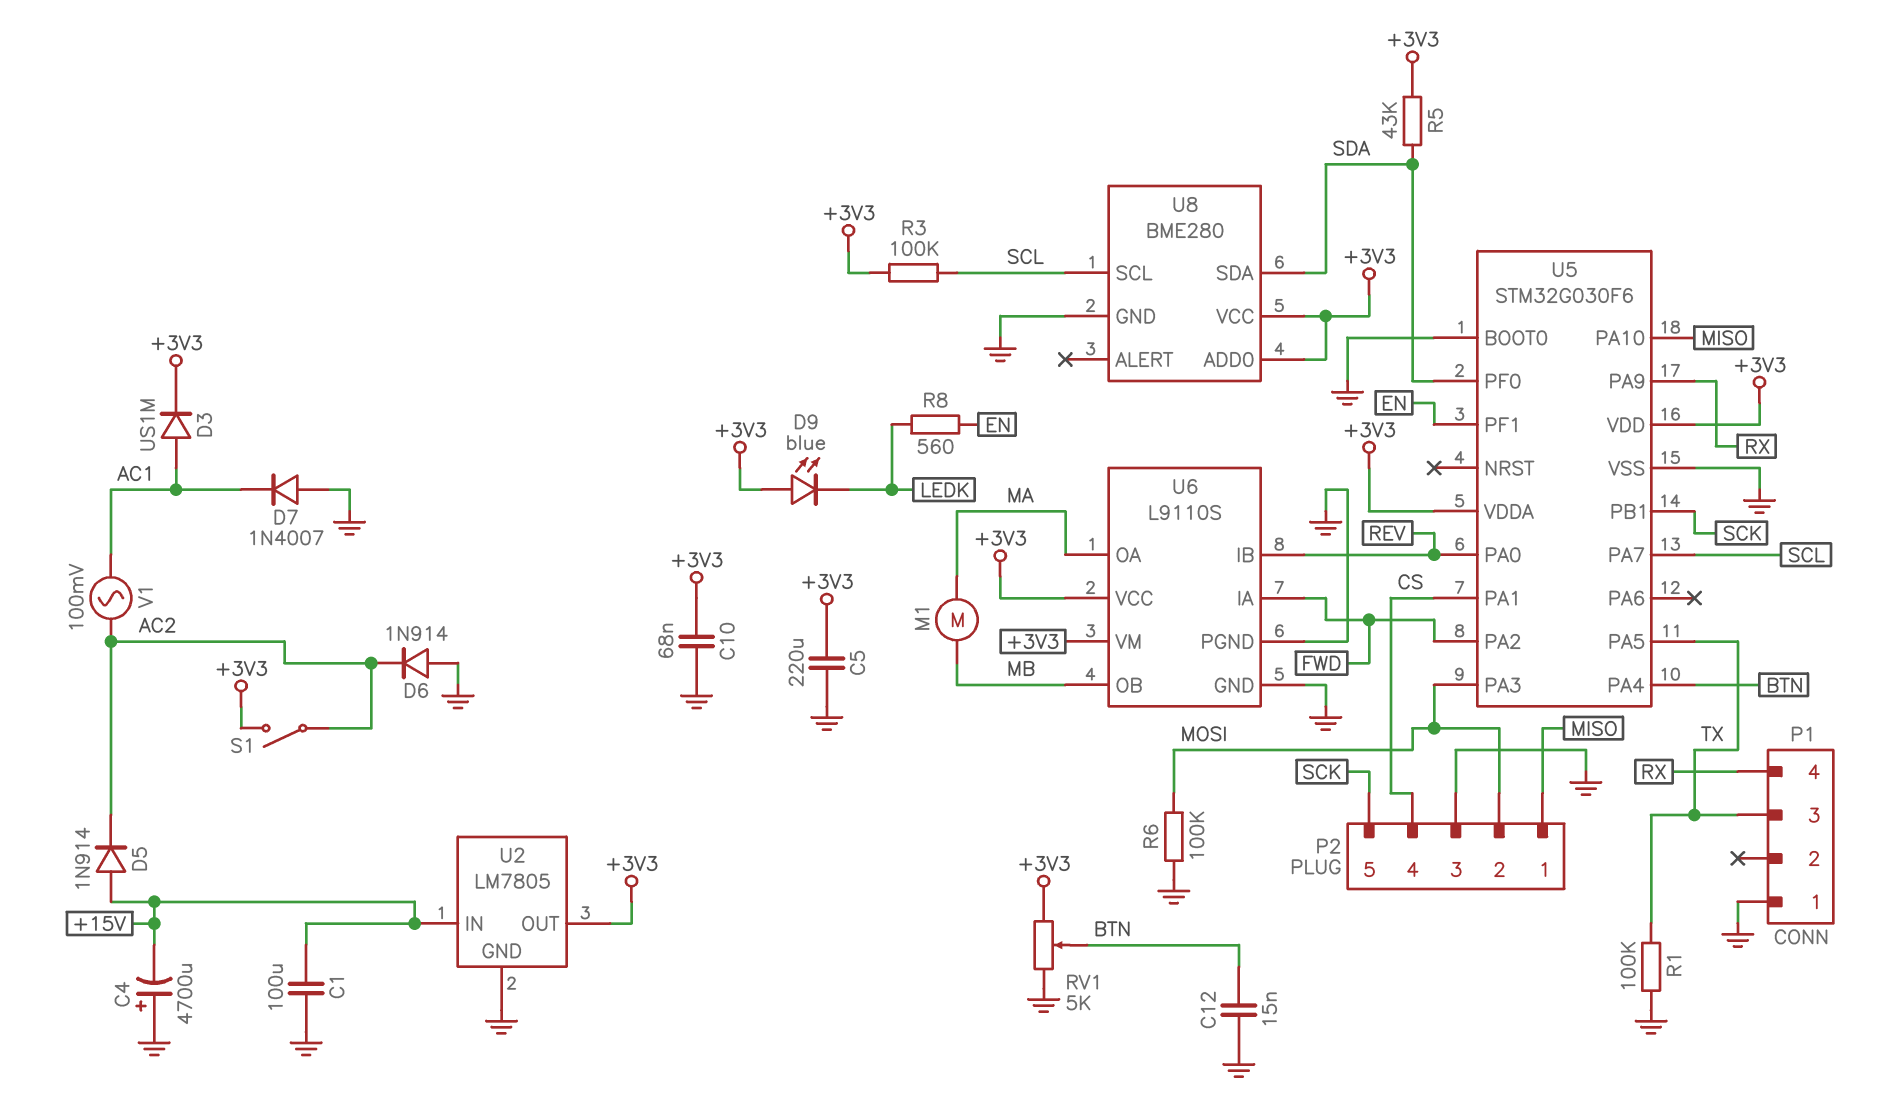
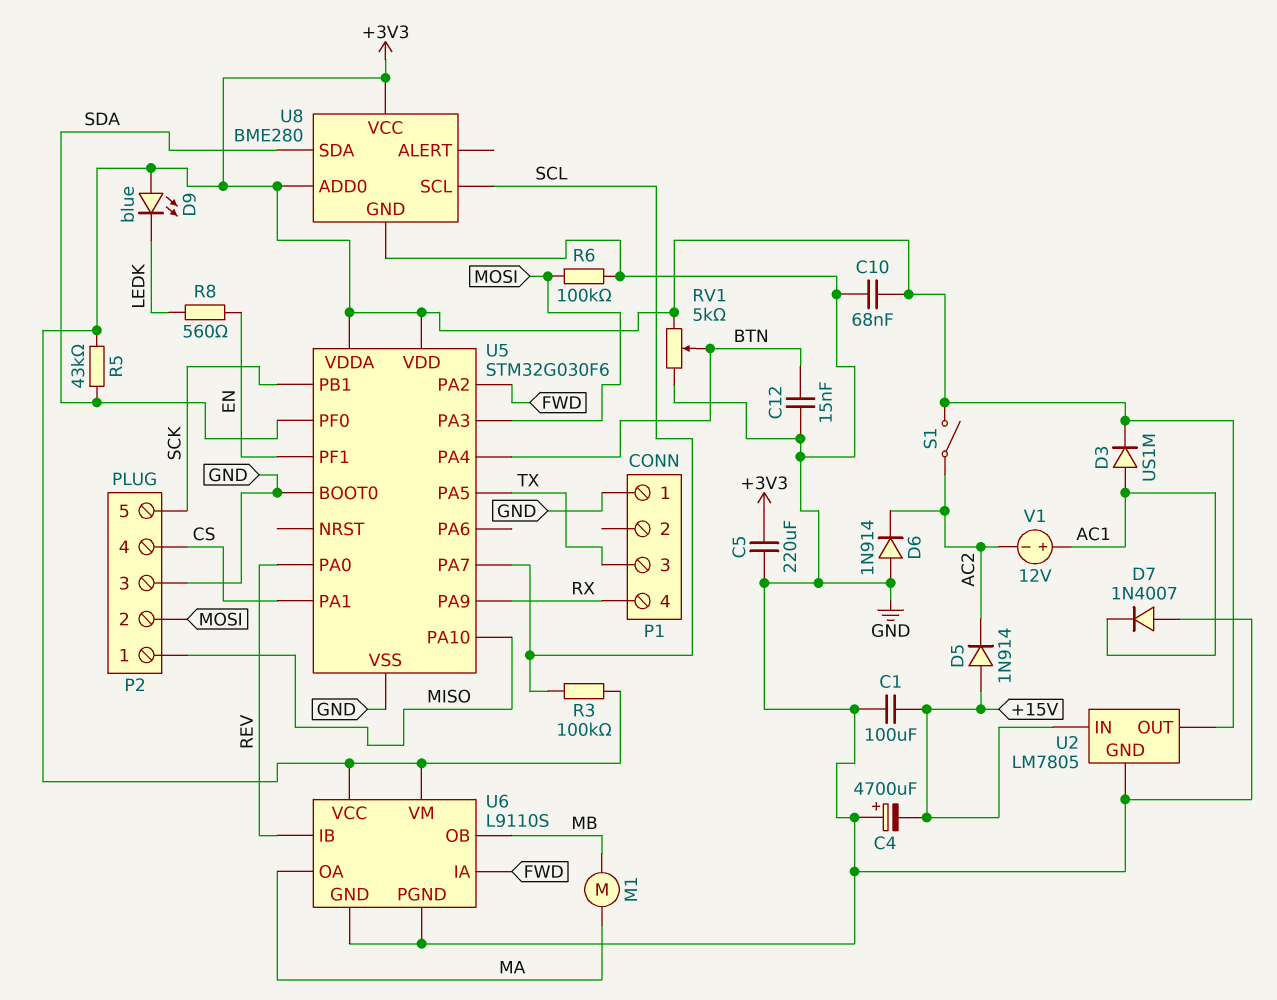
R1: 100k (GND, TX) -> none
V1: AC 100mV (AC1, AC2) -> 12V (plus AC1, minus AC2)

